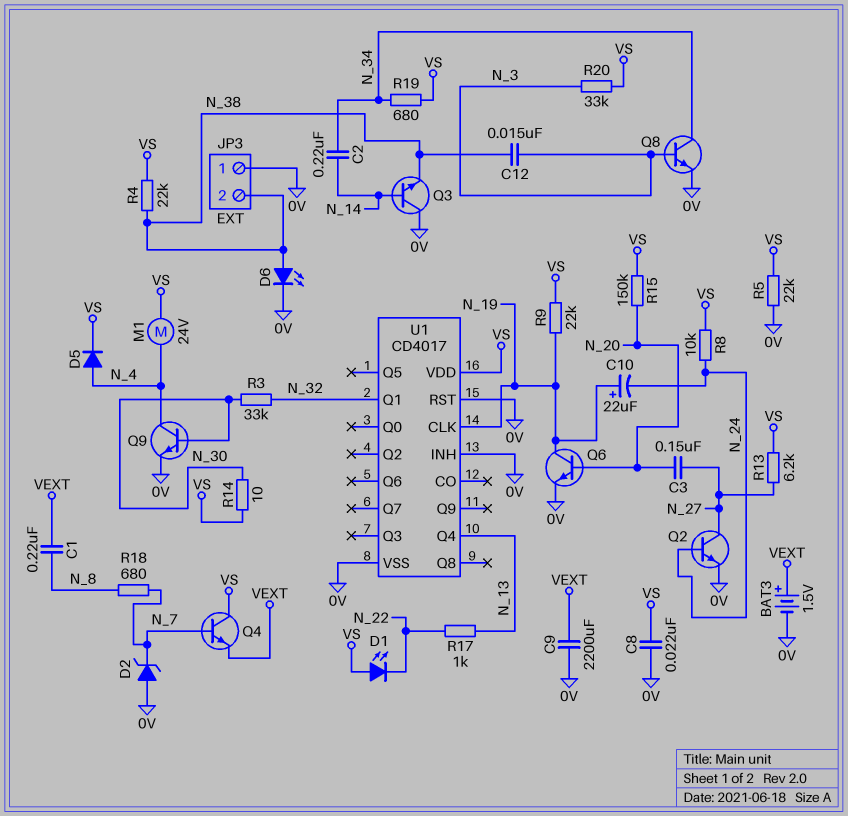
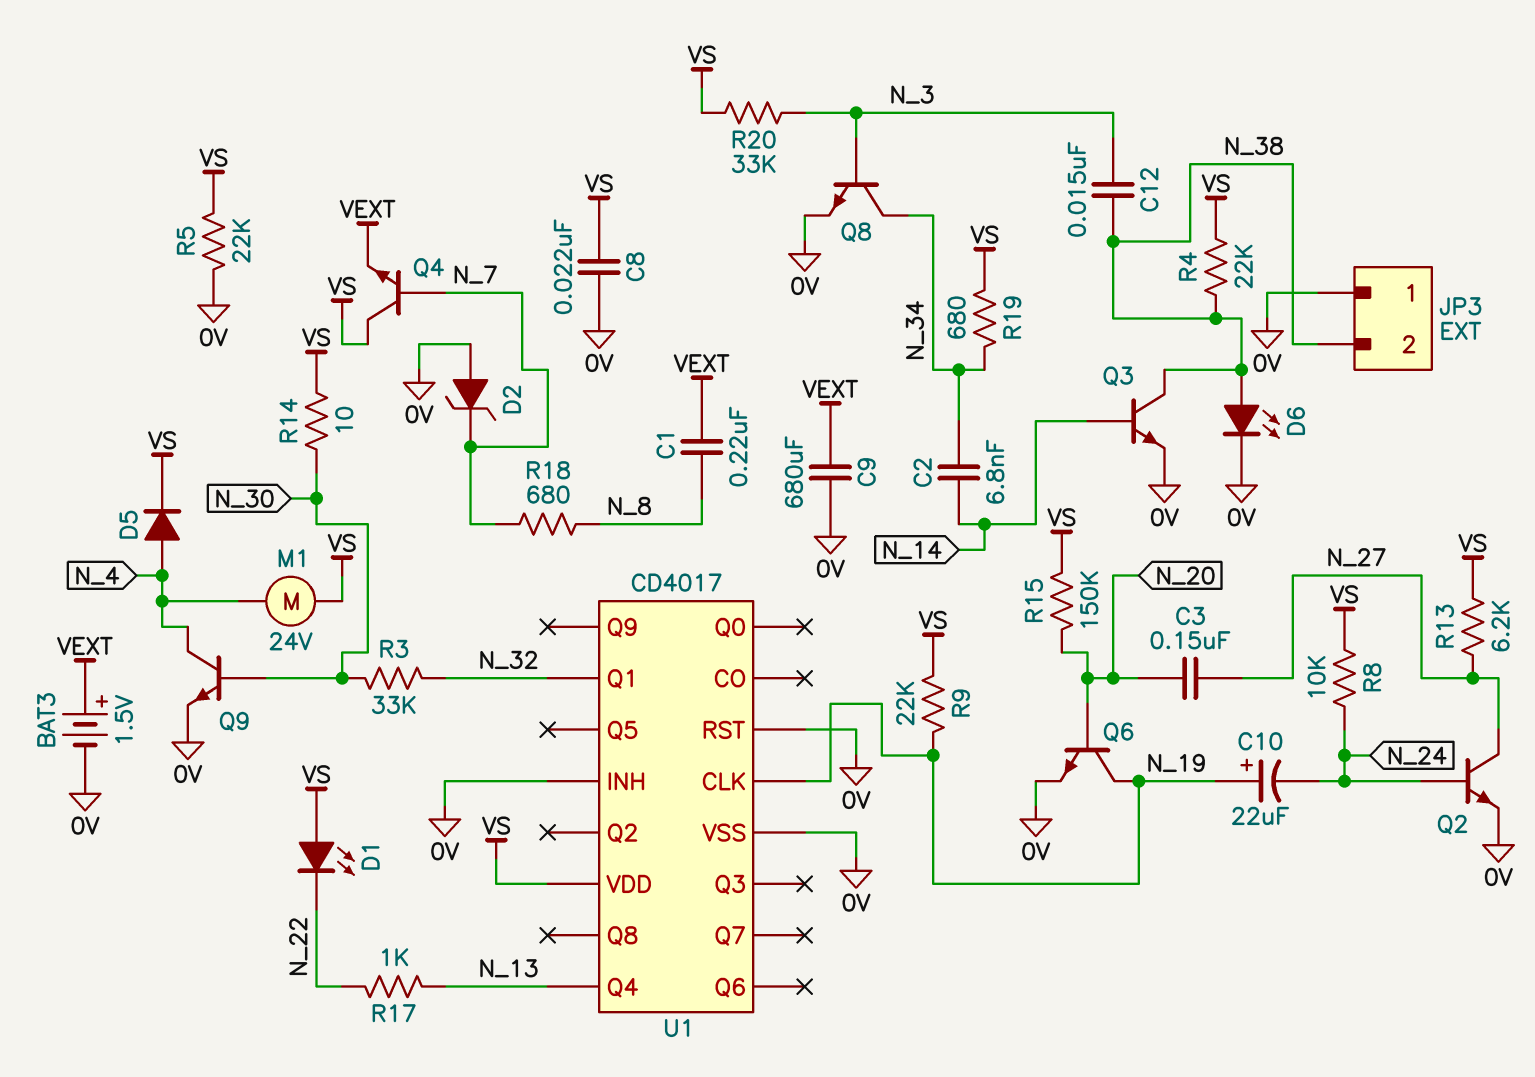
C2: 220nF (N_14, N_34) -> 6.8nF (N_14, N_34)
C9: 2200uF (0V, VEXT) -> 680uF (0V, VEXT)
Q3: NPN (B N_14, C 0V, E N_38) -> NPN (B N_14, C N_38, E 0V)

